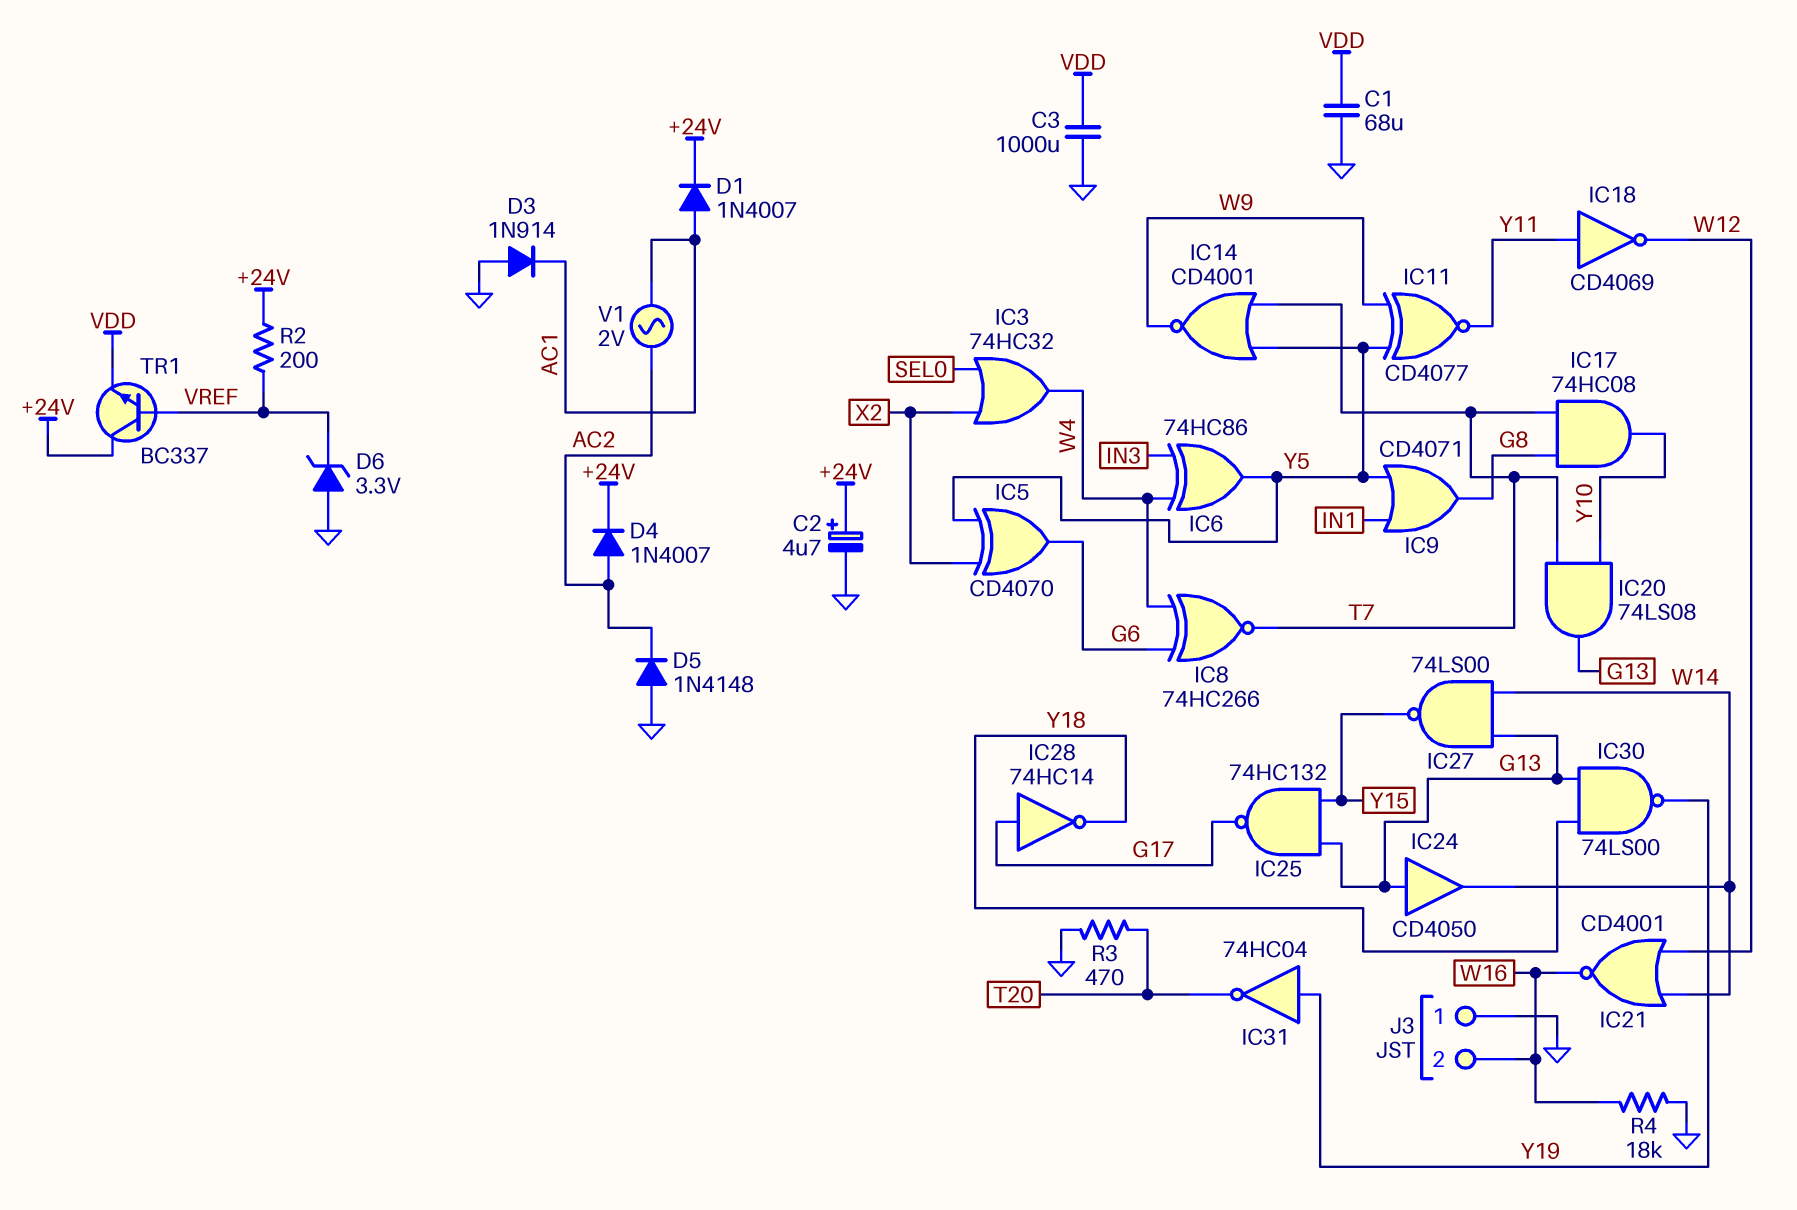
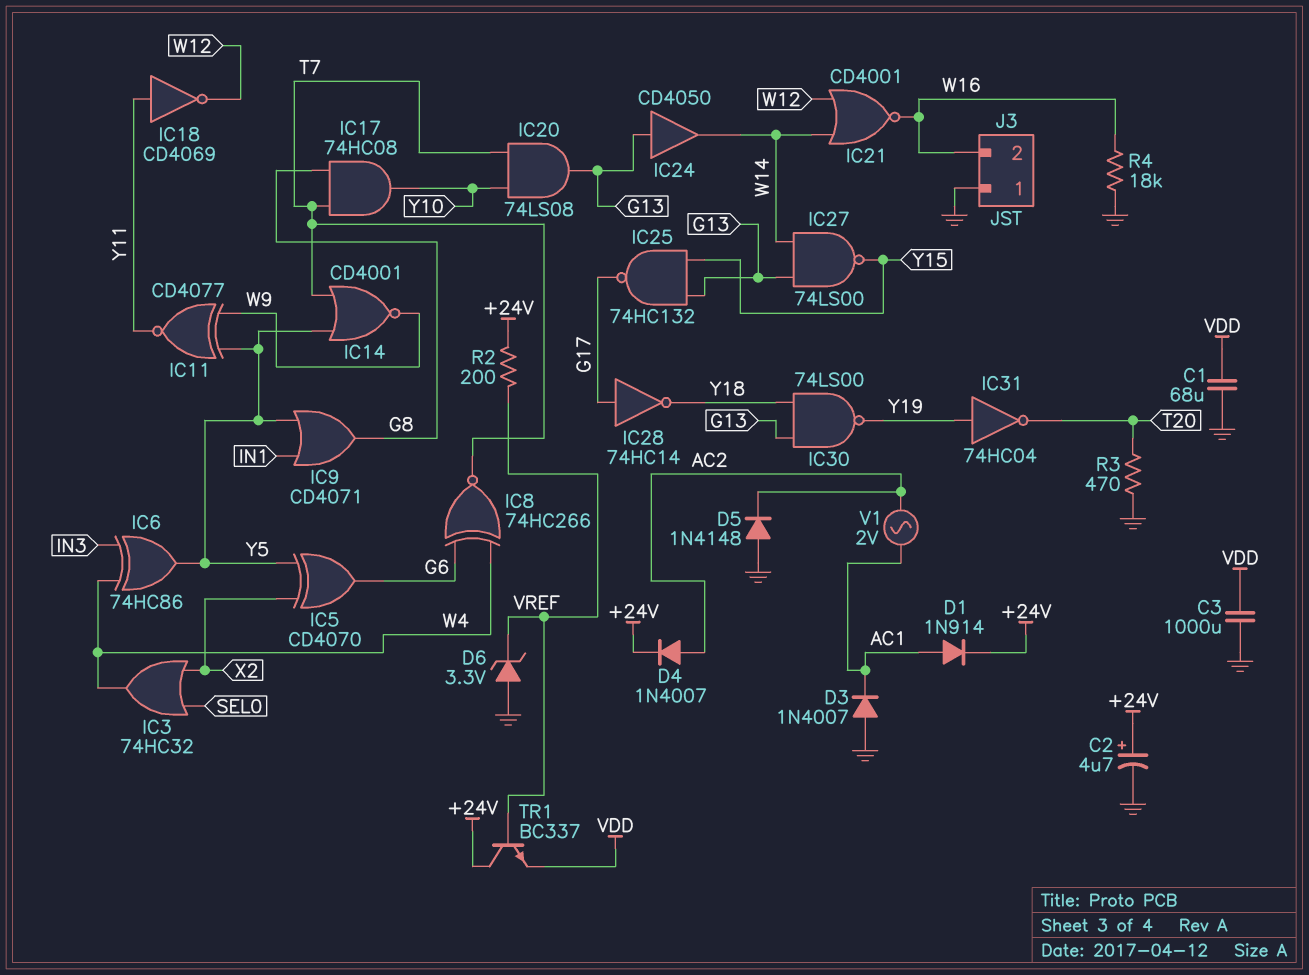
D1: diode 1N4007 (A AC1, K +24V) -> diode 1N914 (A AC1, K +24V)
D3: diode 1N914 (A GND, K AC1) -> diode 1N4007 (A GND, K AC1)

